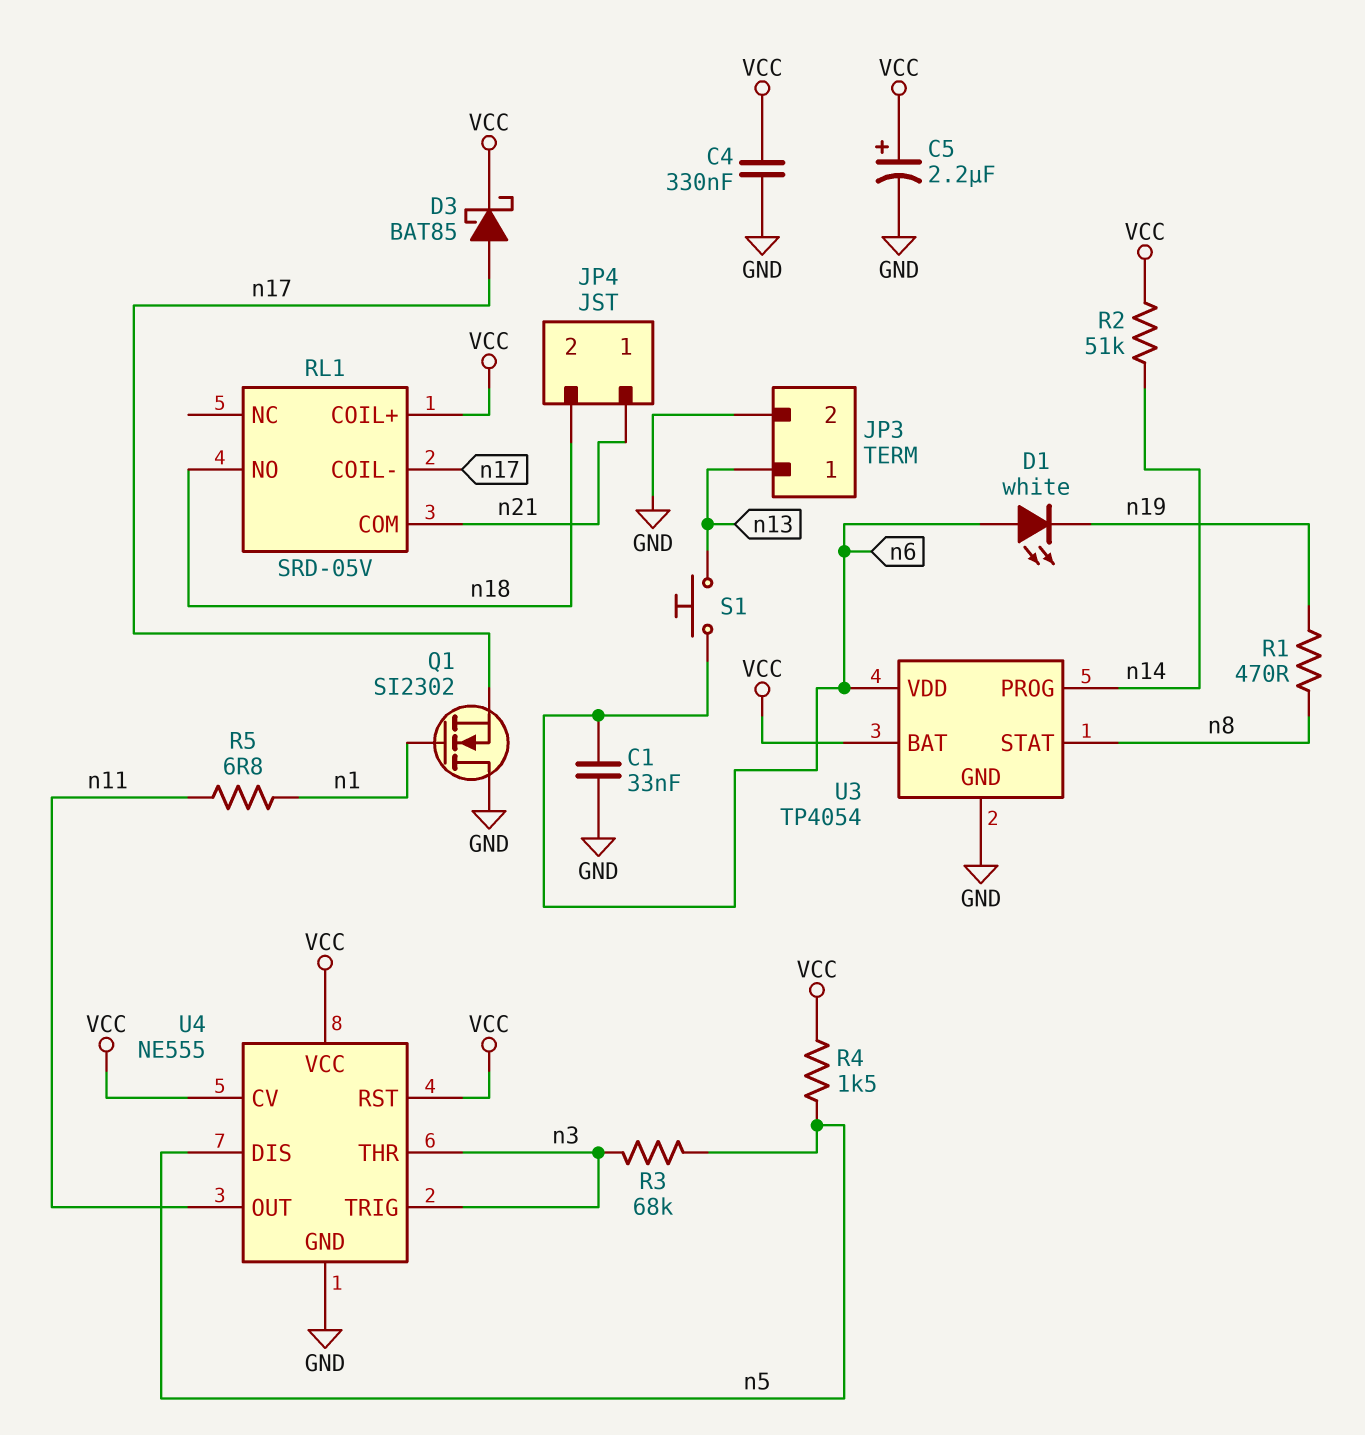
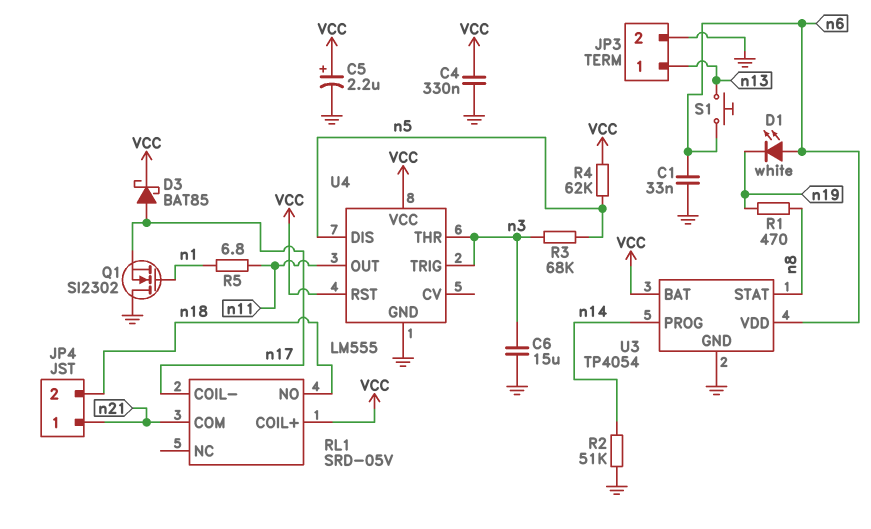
C6: none -> 15uF (GND, n3)
R2: 51k (VCC, n14) -> 51k (GND, n14)
R4: 1.5k (VCC, n5) -> 62k (VCC, n5)
U4: NE555 -> LM555
U4 pin CV: VCC -> none

